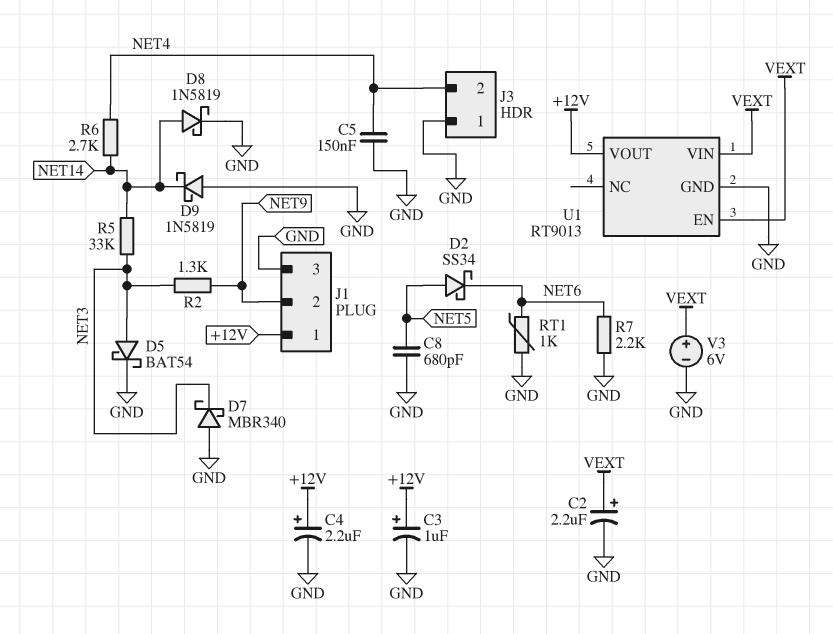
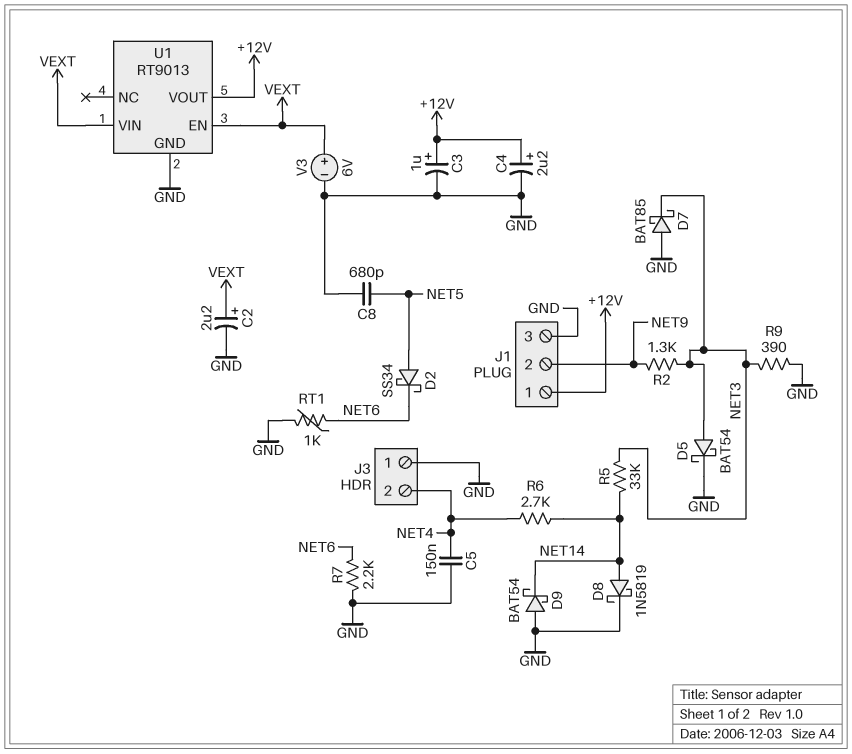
D7: schottky MBR340 (A GND, K NET3) -> schottky BAT85 (A GND, K NET3)
D9: schottky 1N5819 (A GND, K NET14) -> schottky BAT54 (A GND, K NET14)
R9: none -> 390 (GND, NET3)

